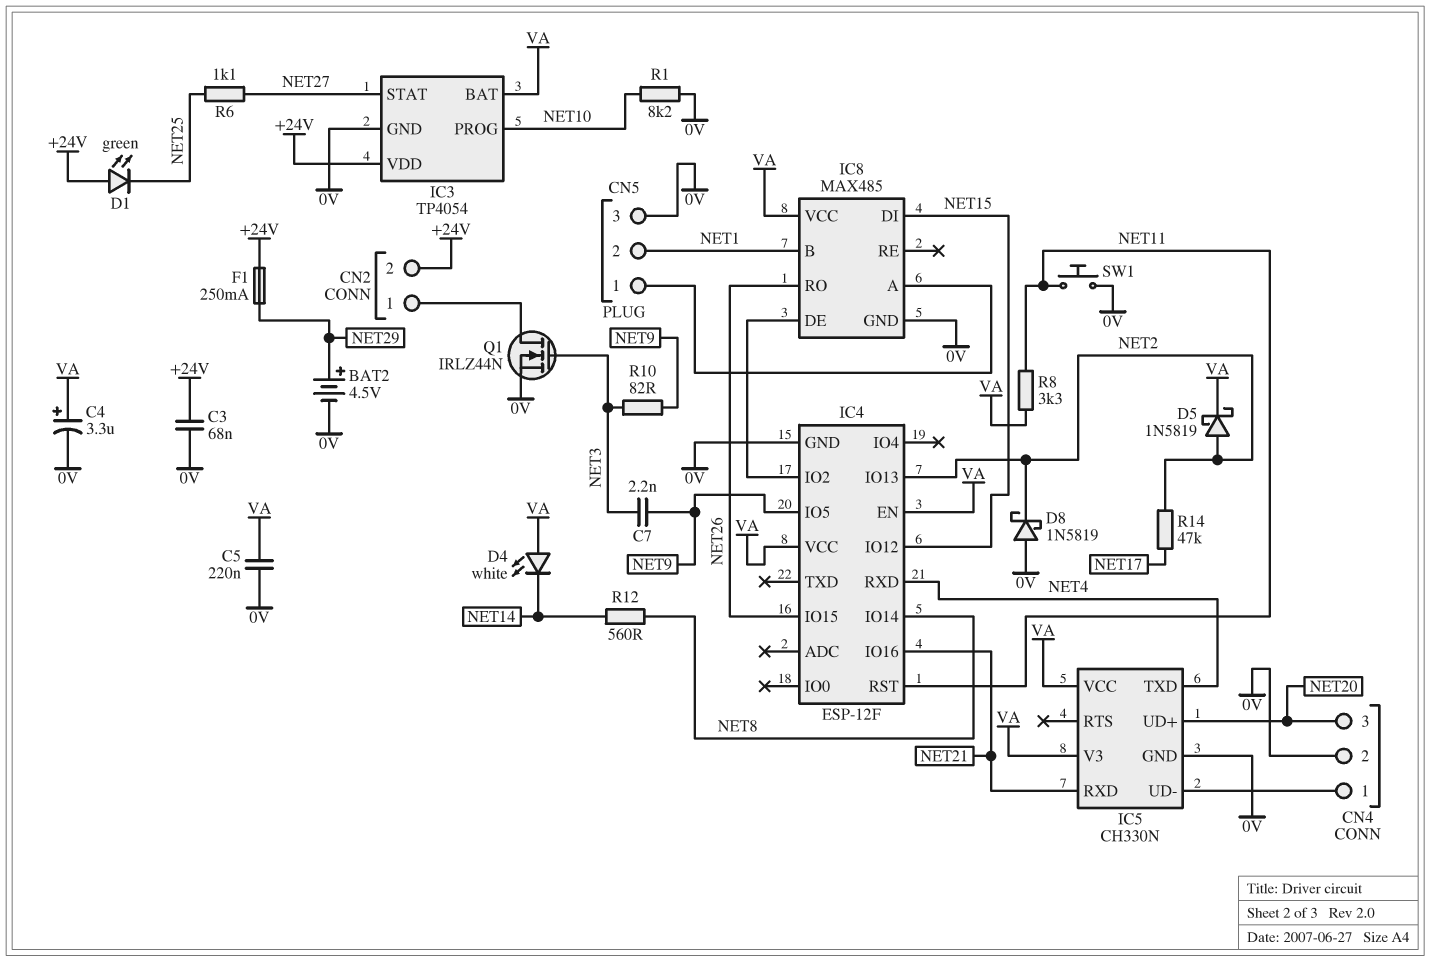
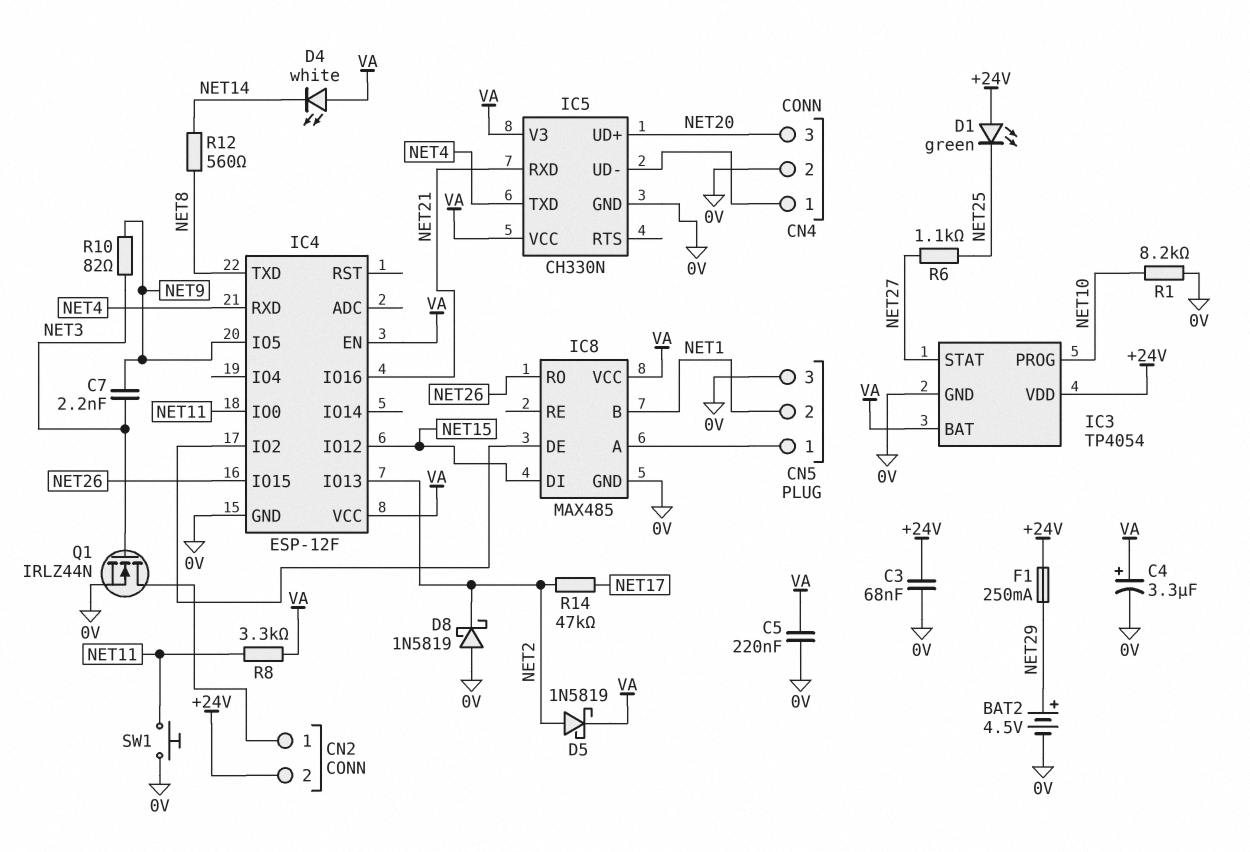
IC4 pin IO0: none -> NET11
IC4 pin IO14: NET8 -> none
IC4 pin RST: NET11 -> none
IC4 pin TXD: none -> NET8

